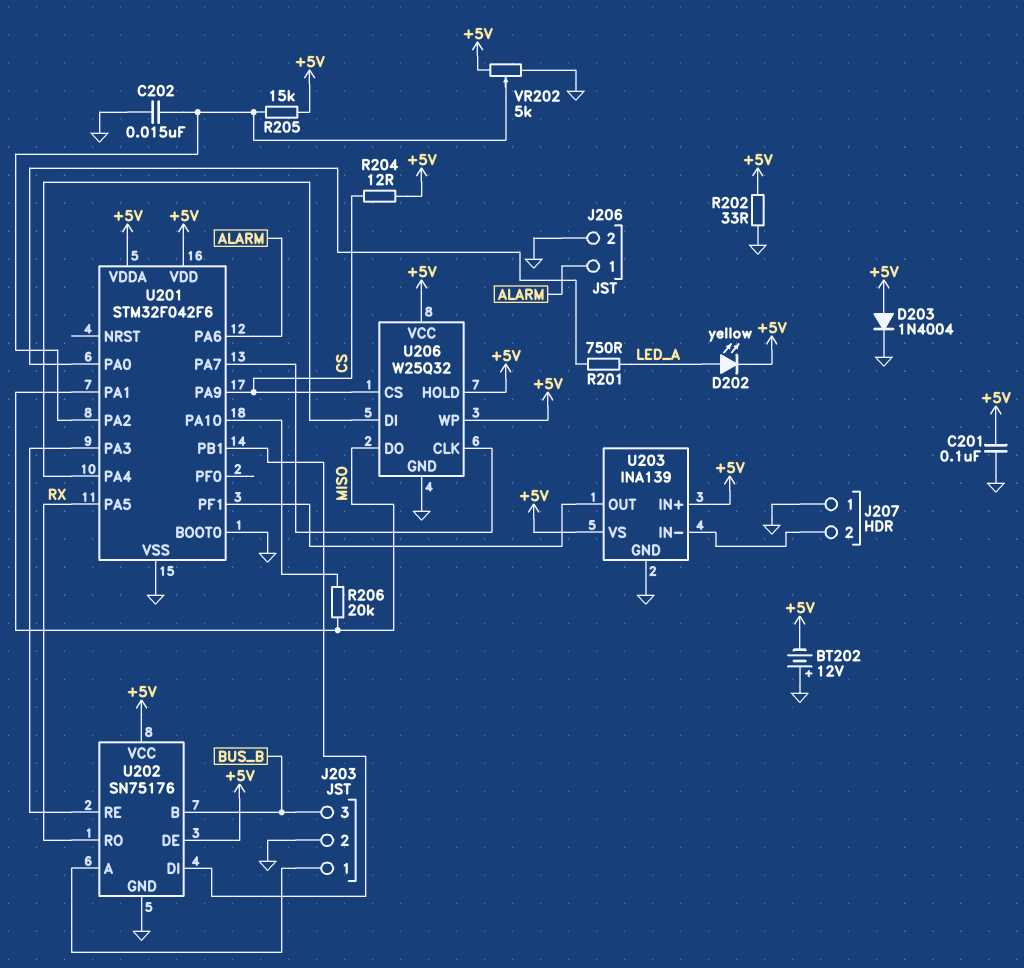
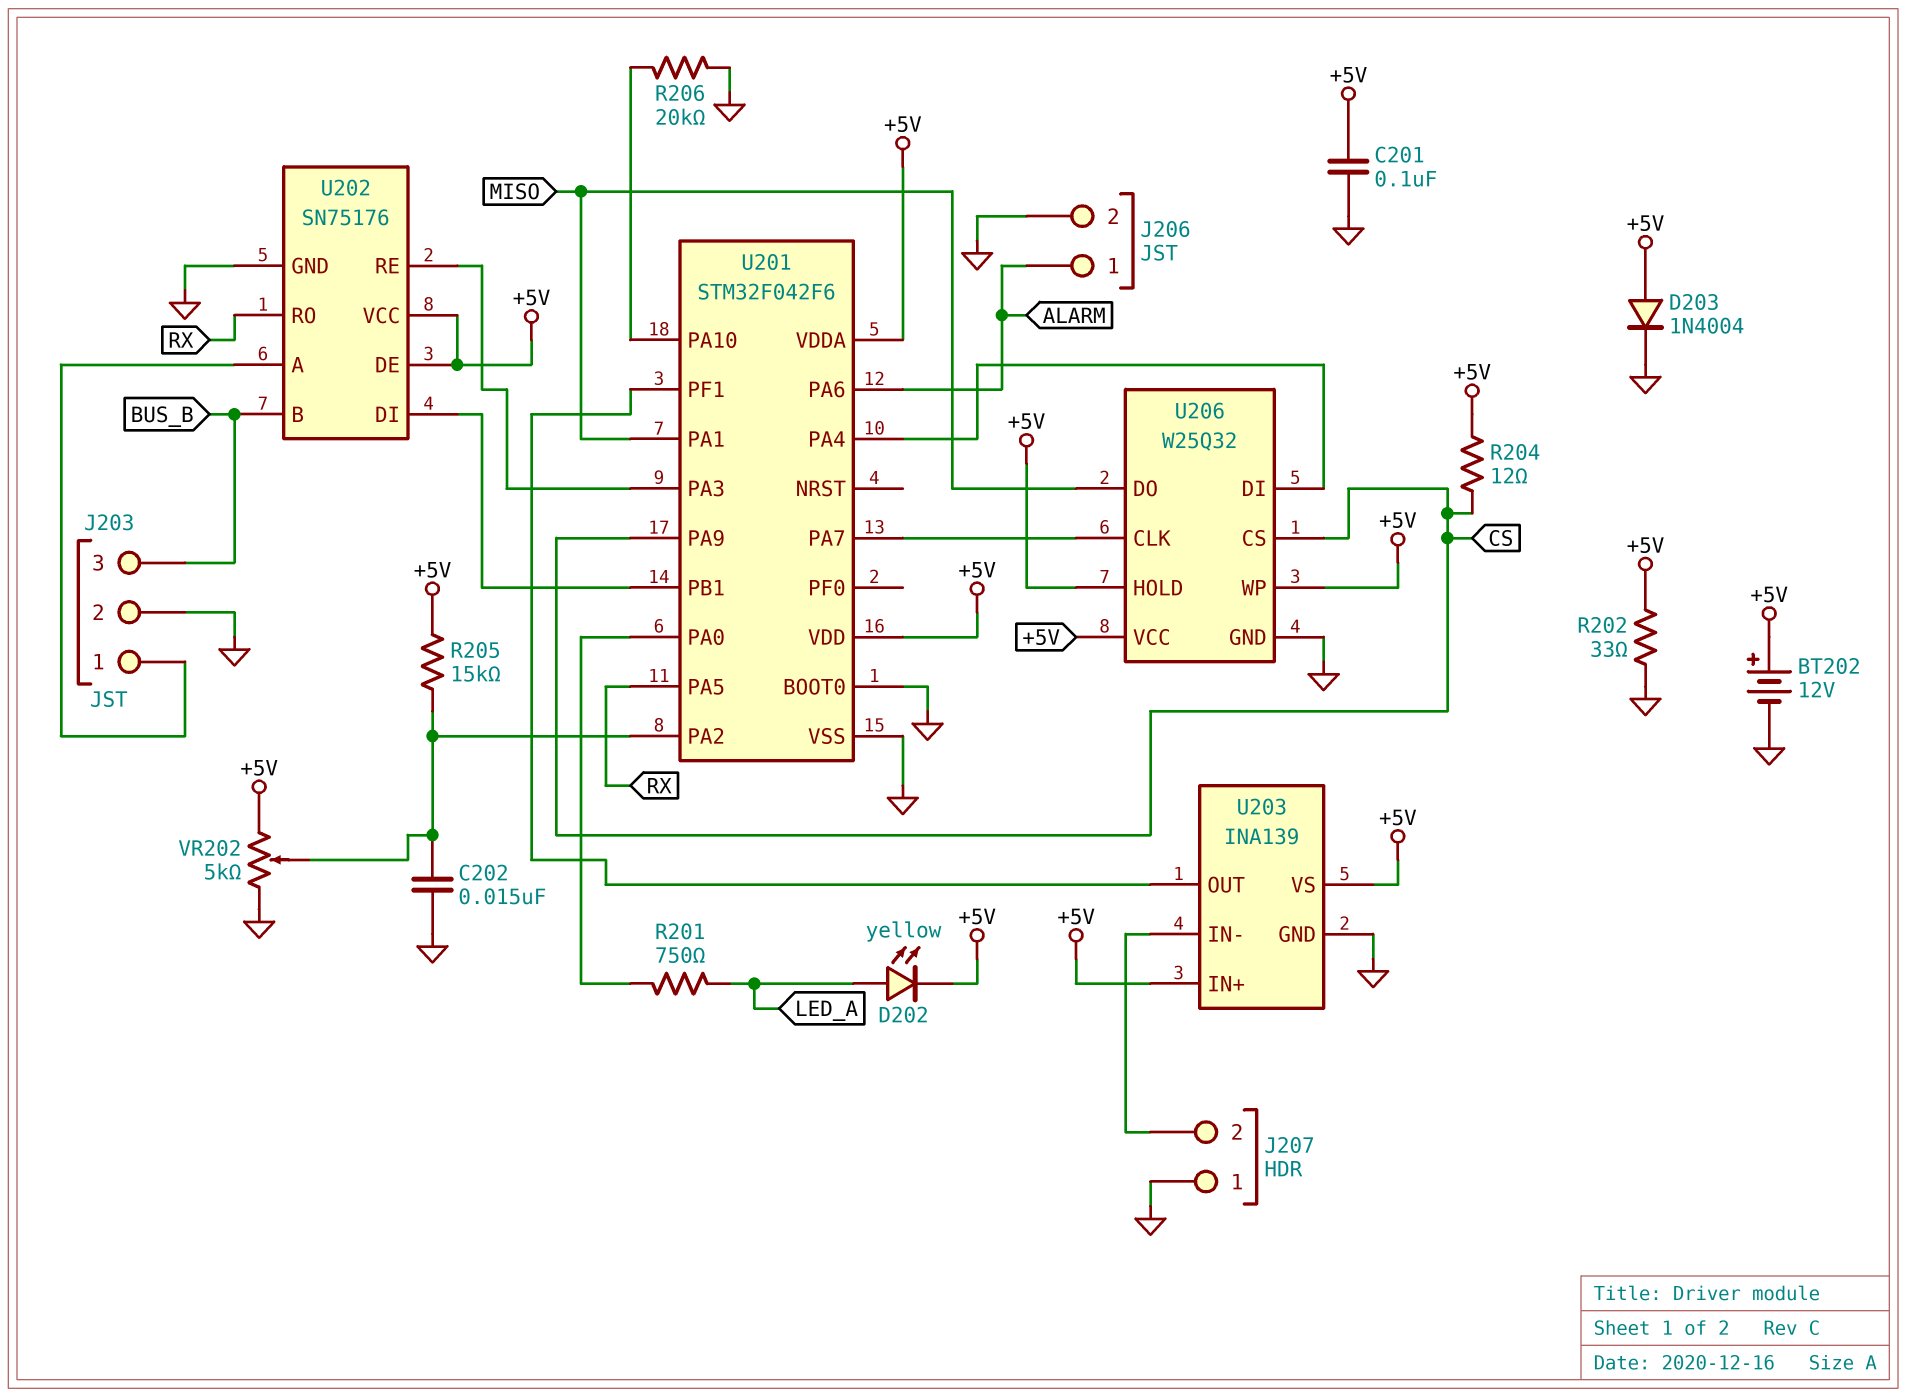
BT202: 12V (plus GND, minus +5V) -> 12V (plus +5V, minus GND)
R206: 20k (MISO, U201/PA10) -> 20k (GND, U201/PA10)

